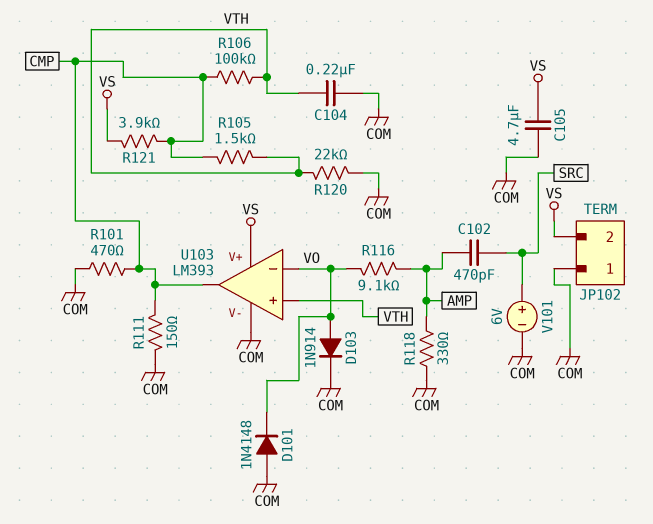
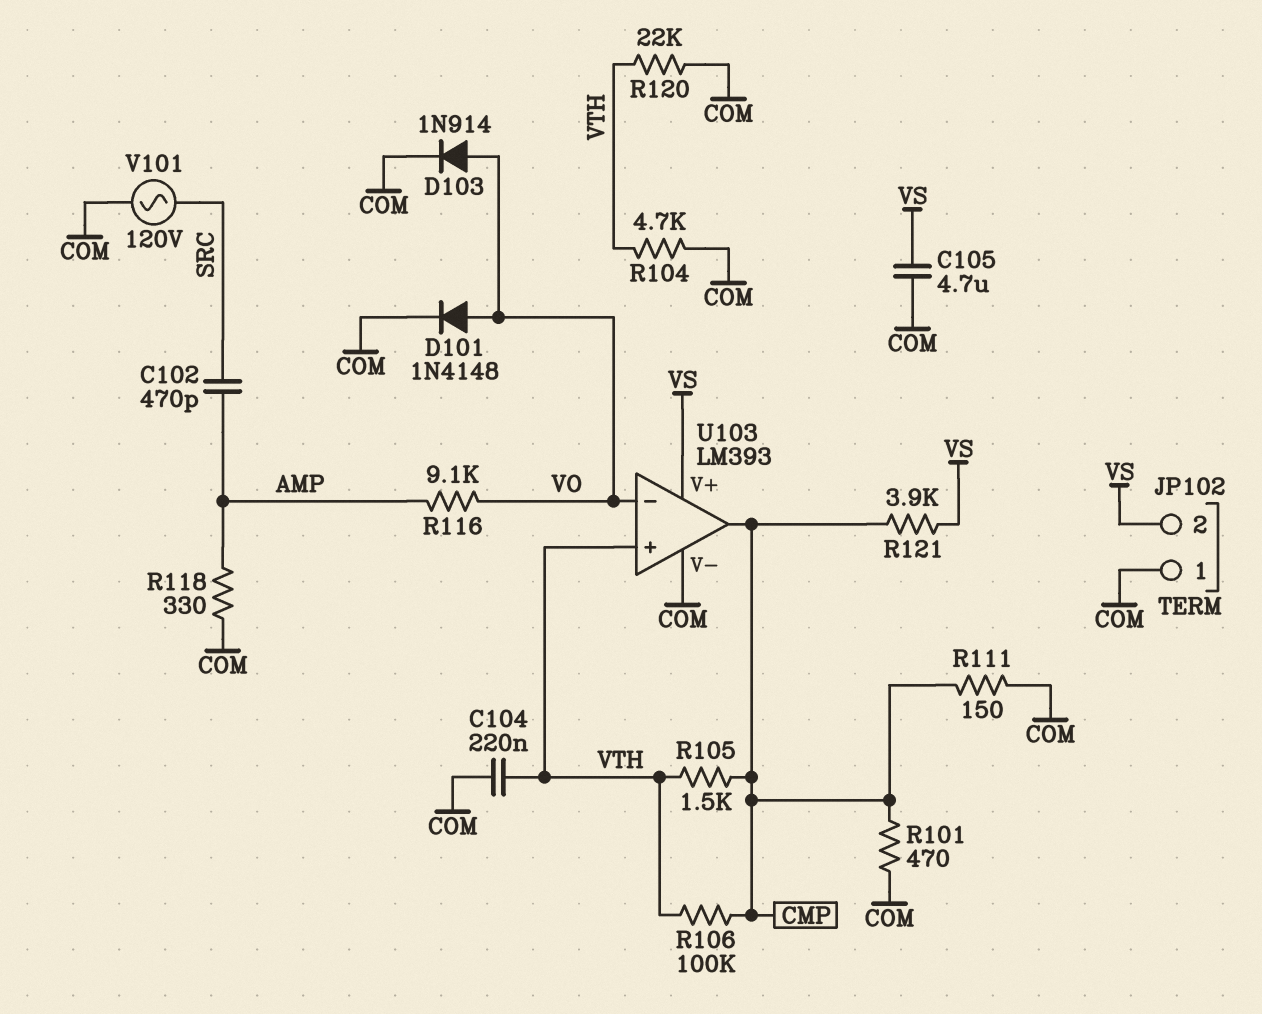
D101: diode 1N4148 (A COM, K VO) -> diode 1N4148 (A VO, K COM)
R104: none -> 4.7k (COM, VTH)
V101: 6V (plus SRC, minus COM) -> AC 120V (COM, SRC)

